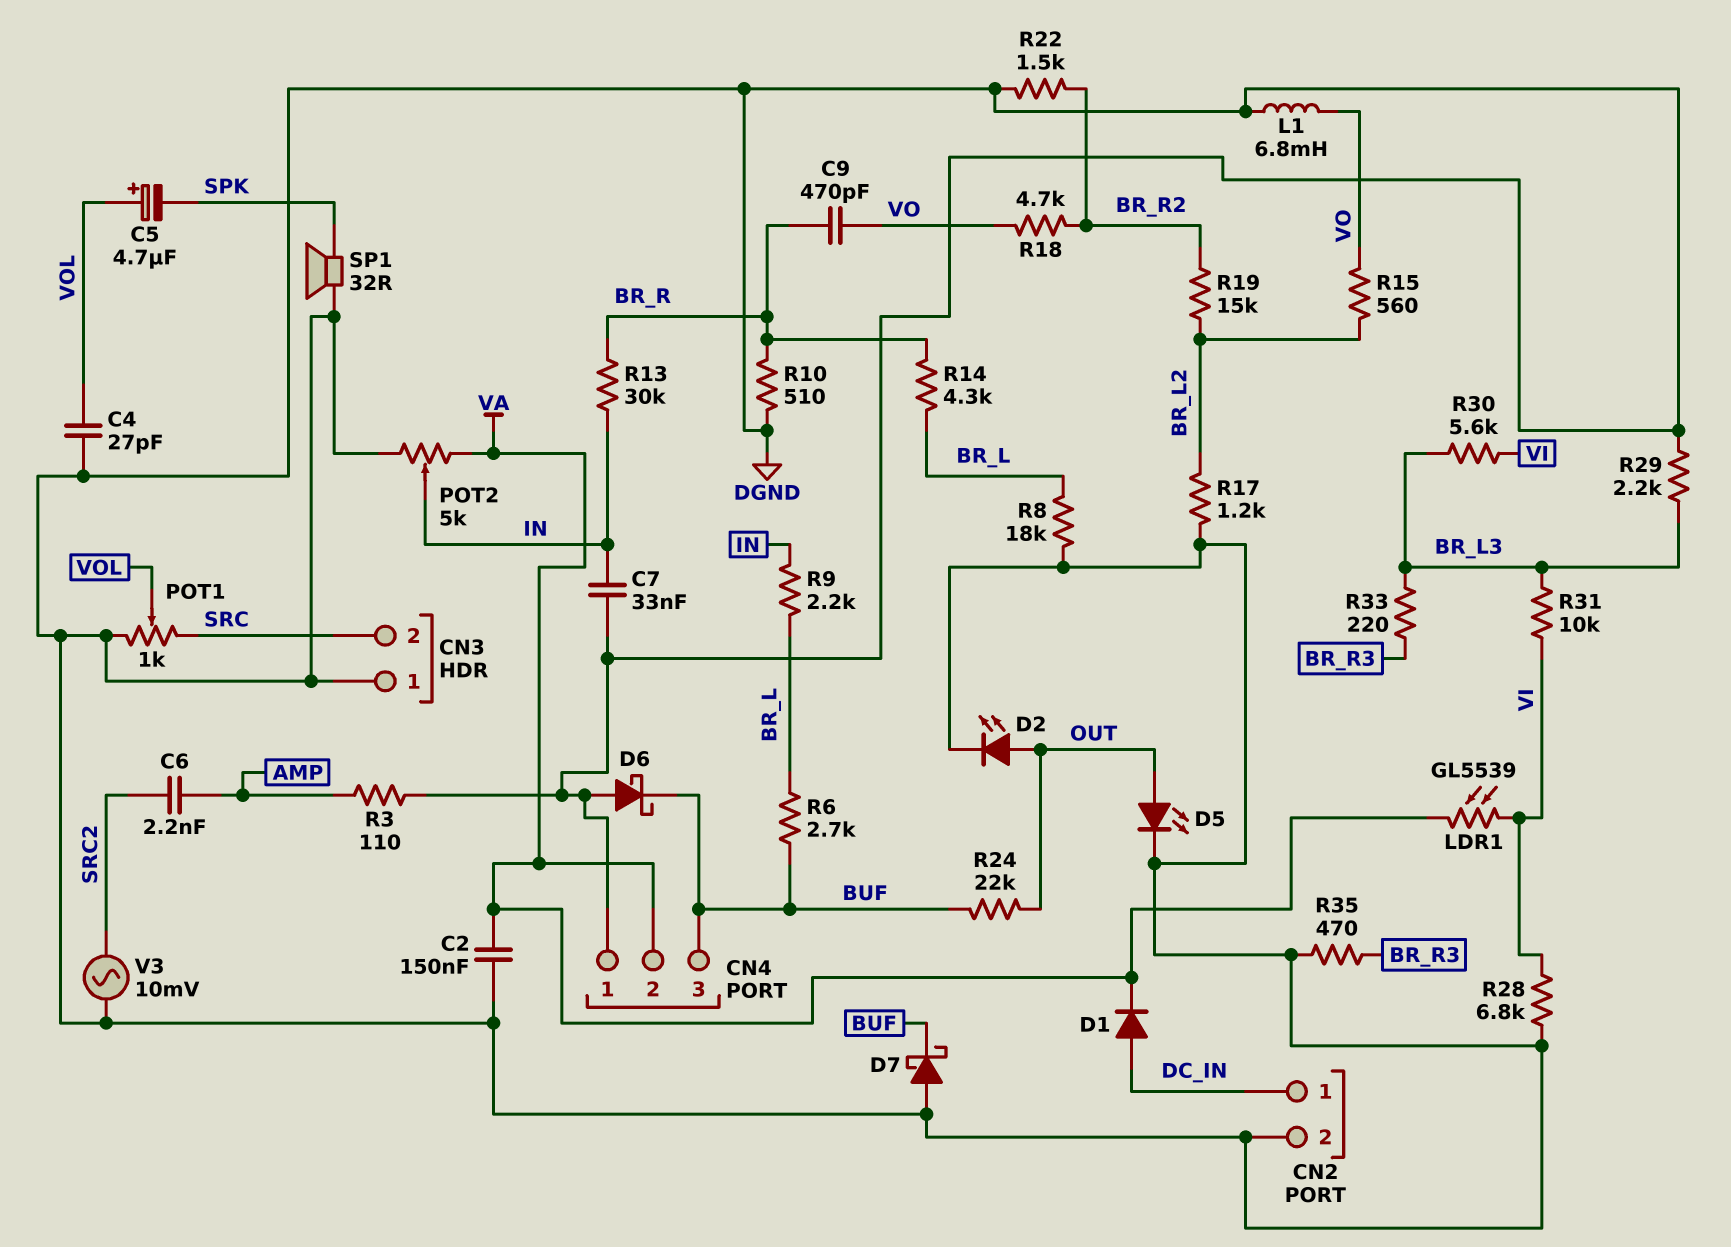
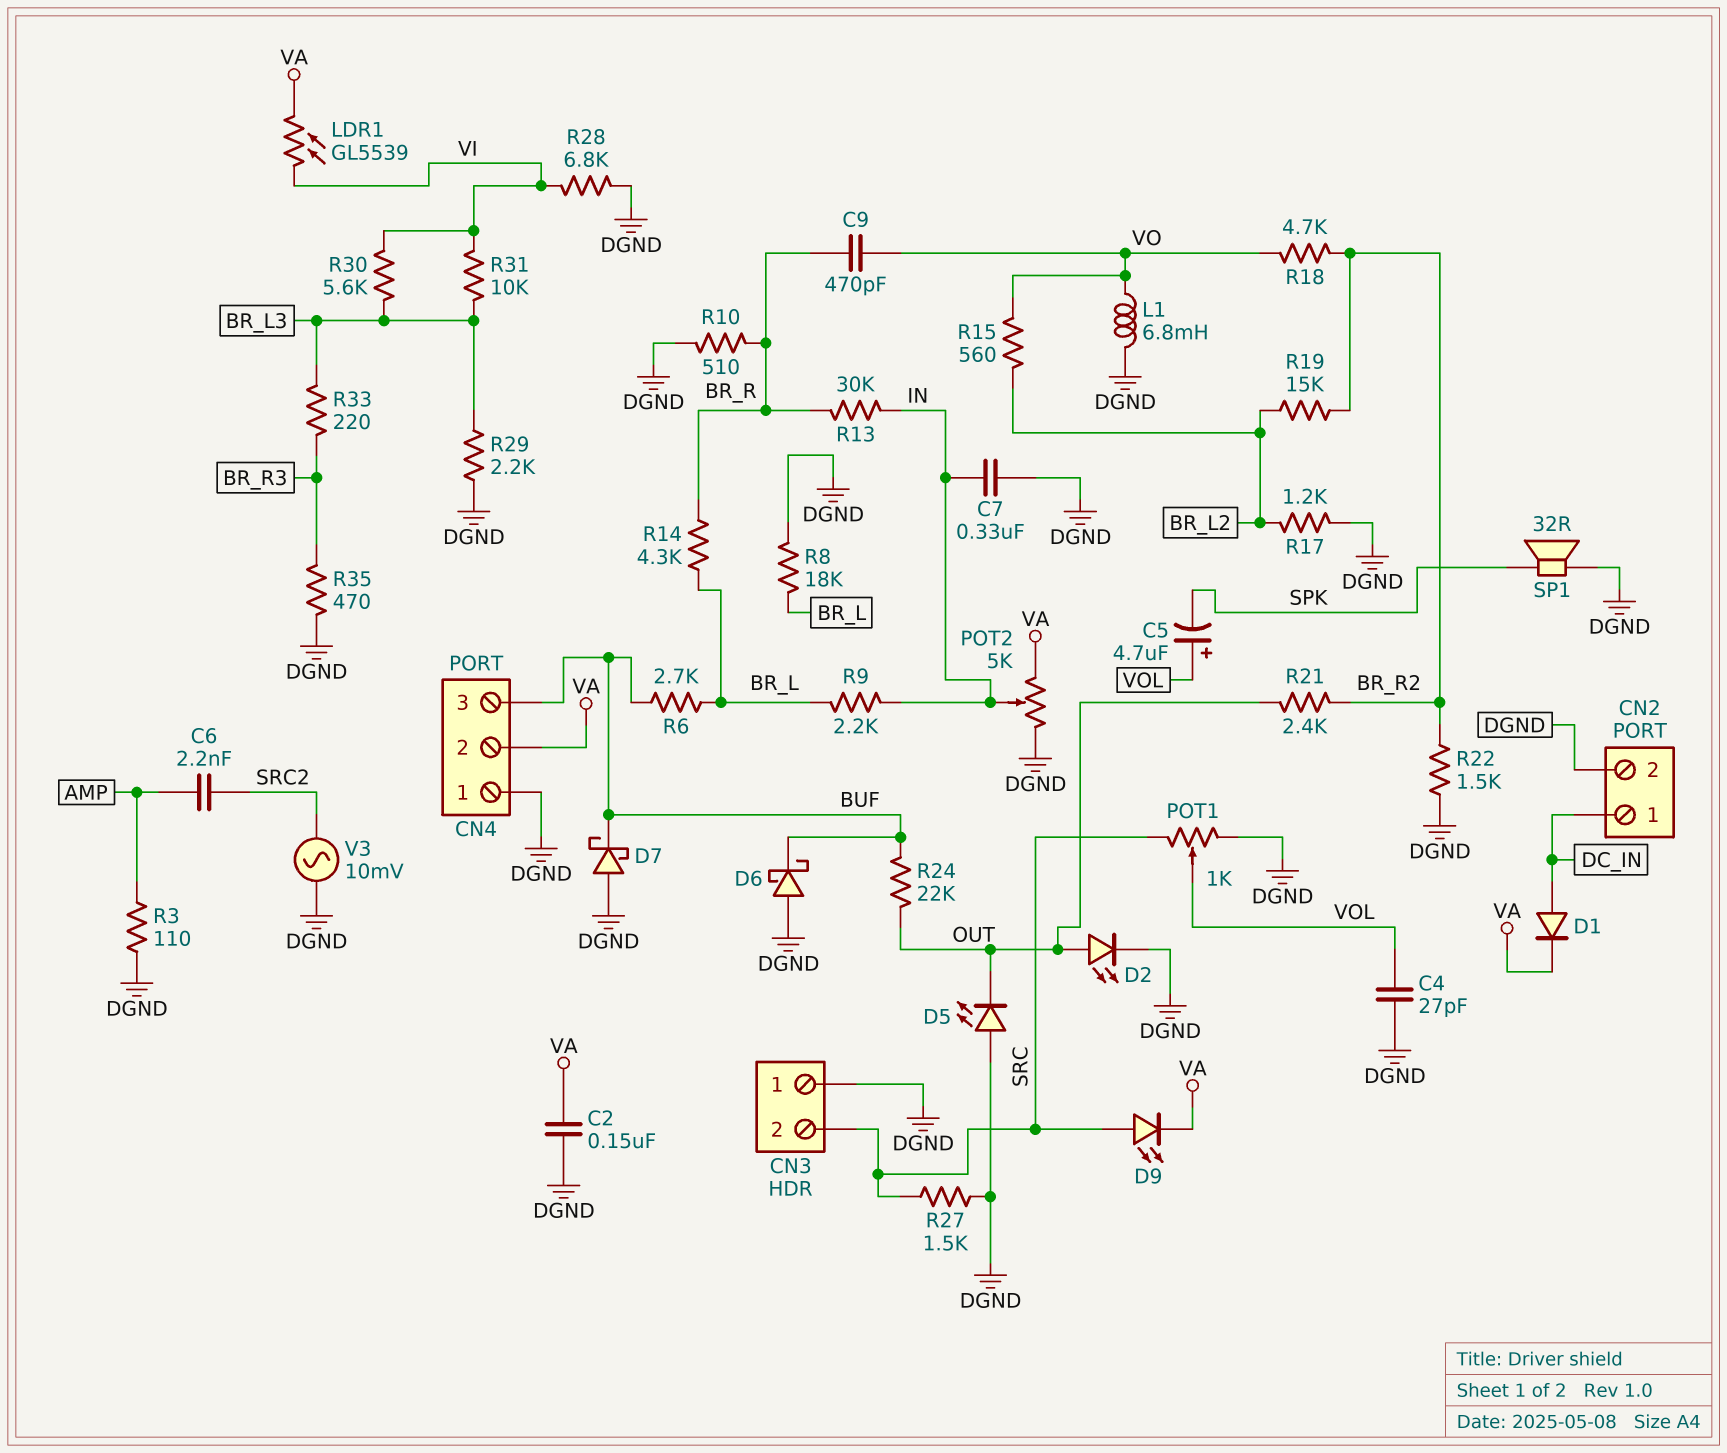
C7: 33nF (DGND, IN) -> 330nF (DGND, IN)
D5: LED (A OUT, K DGND) -> LED (A DGND, K OUT)
D9: none -> LED (A SRC, K VA)
R21: none -> 2.4k (BR_R2, OUT)
R27: none -> 1.5k (DGND, SRC)

